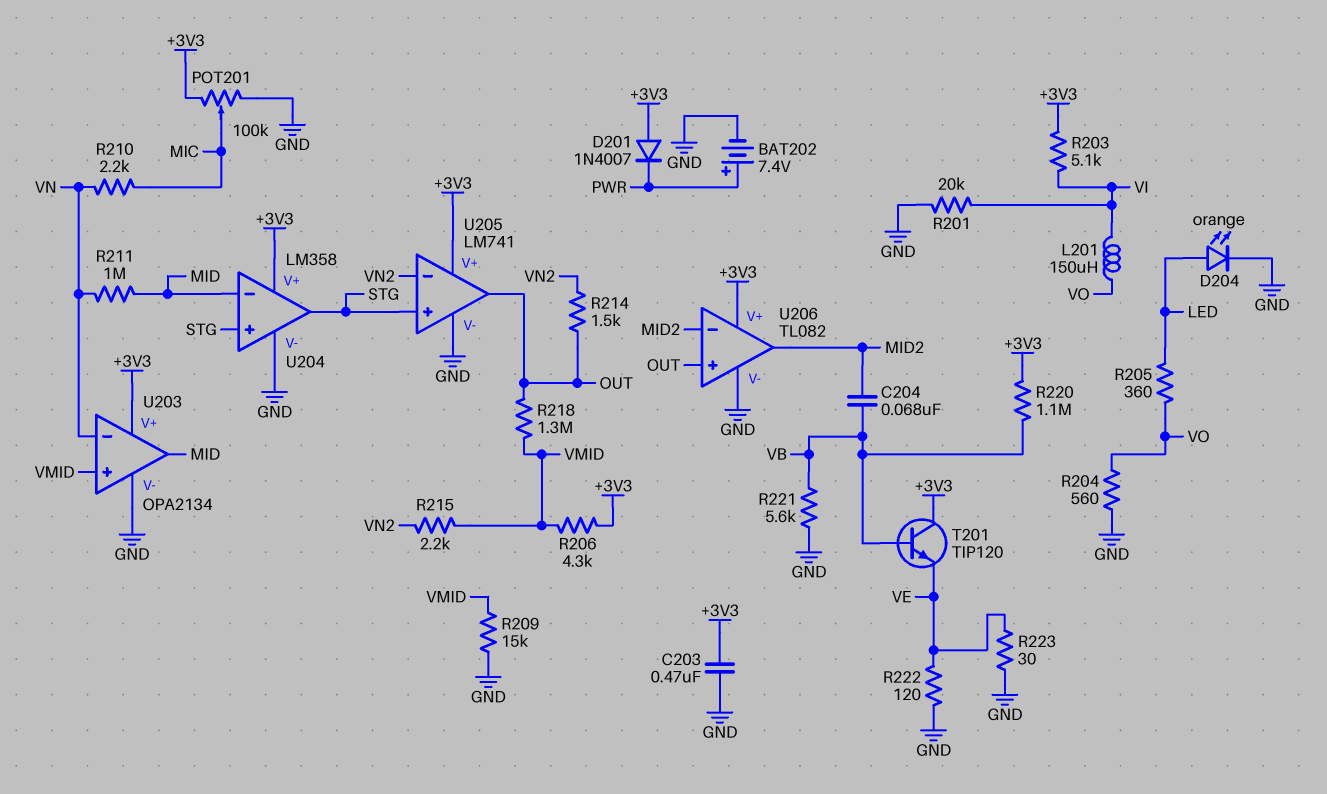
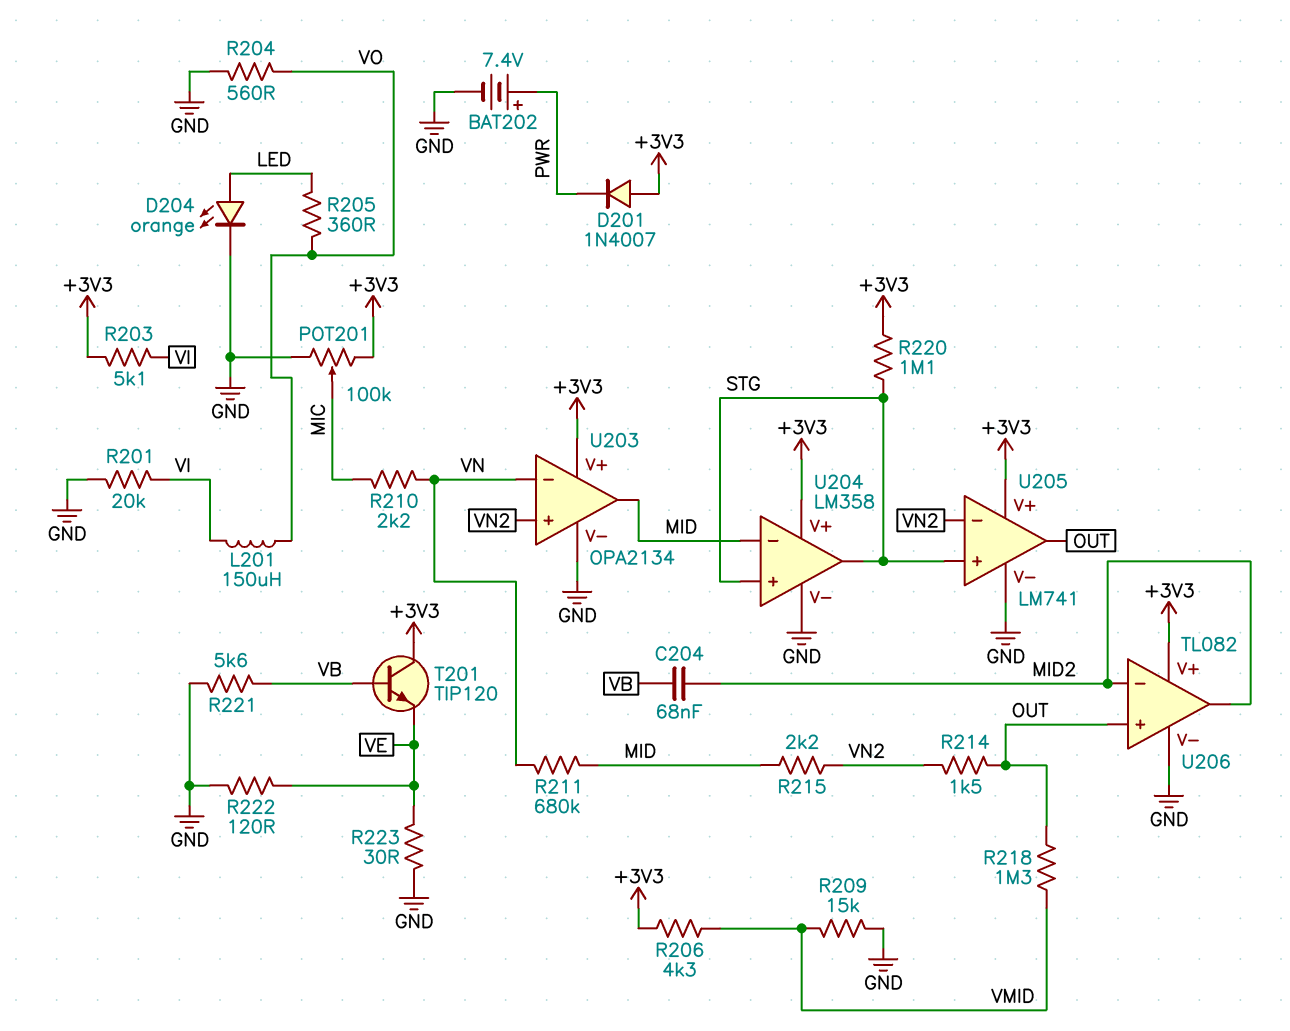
C203: 470nF (+3V3, GND) -> none
R211: 1M (MID, VN) -> 680k (MID, VN)
R215: 2.2k (VMID, VN2) -> 2.2k (MID, VN2)
R220: 1.1M (+3V3, VB) -> 1.1M (+3V3, STG)
U203 pin in+: VMID -> VN2

